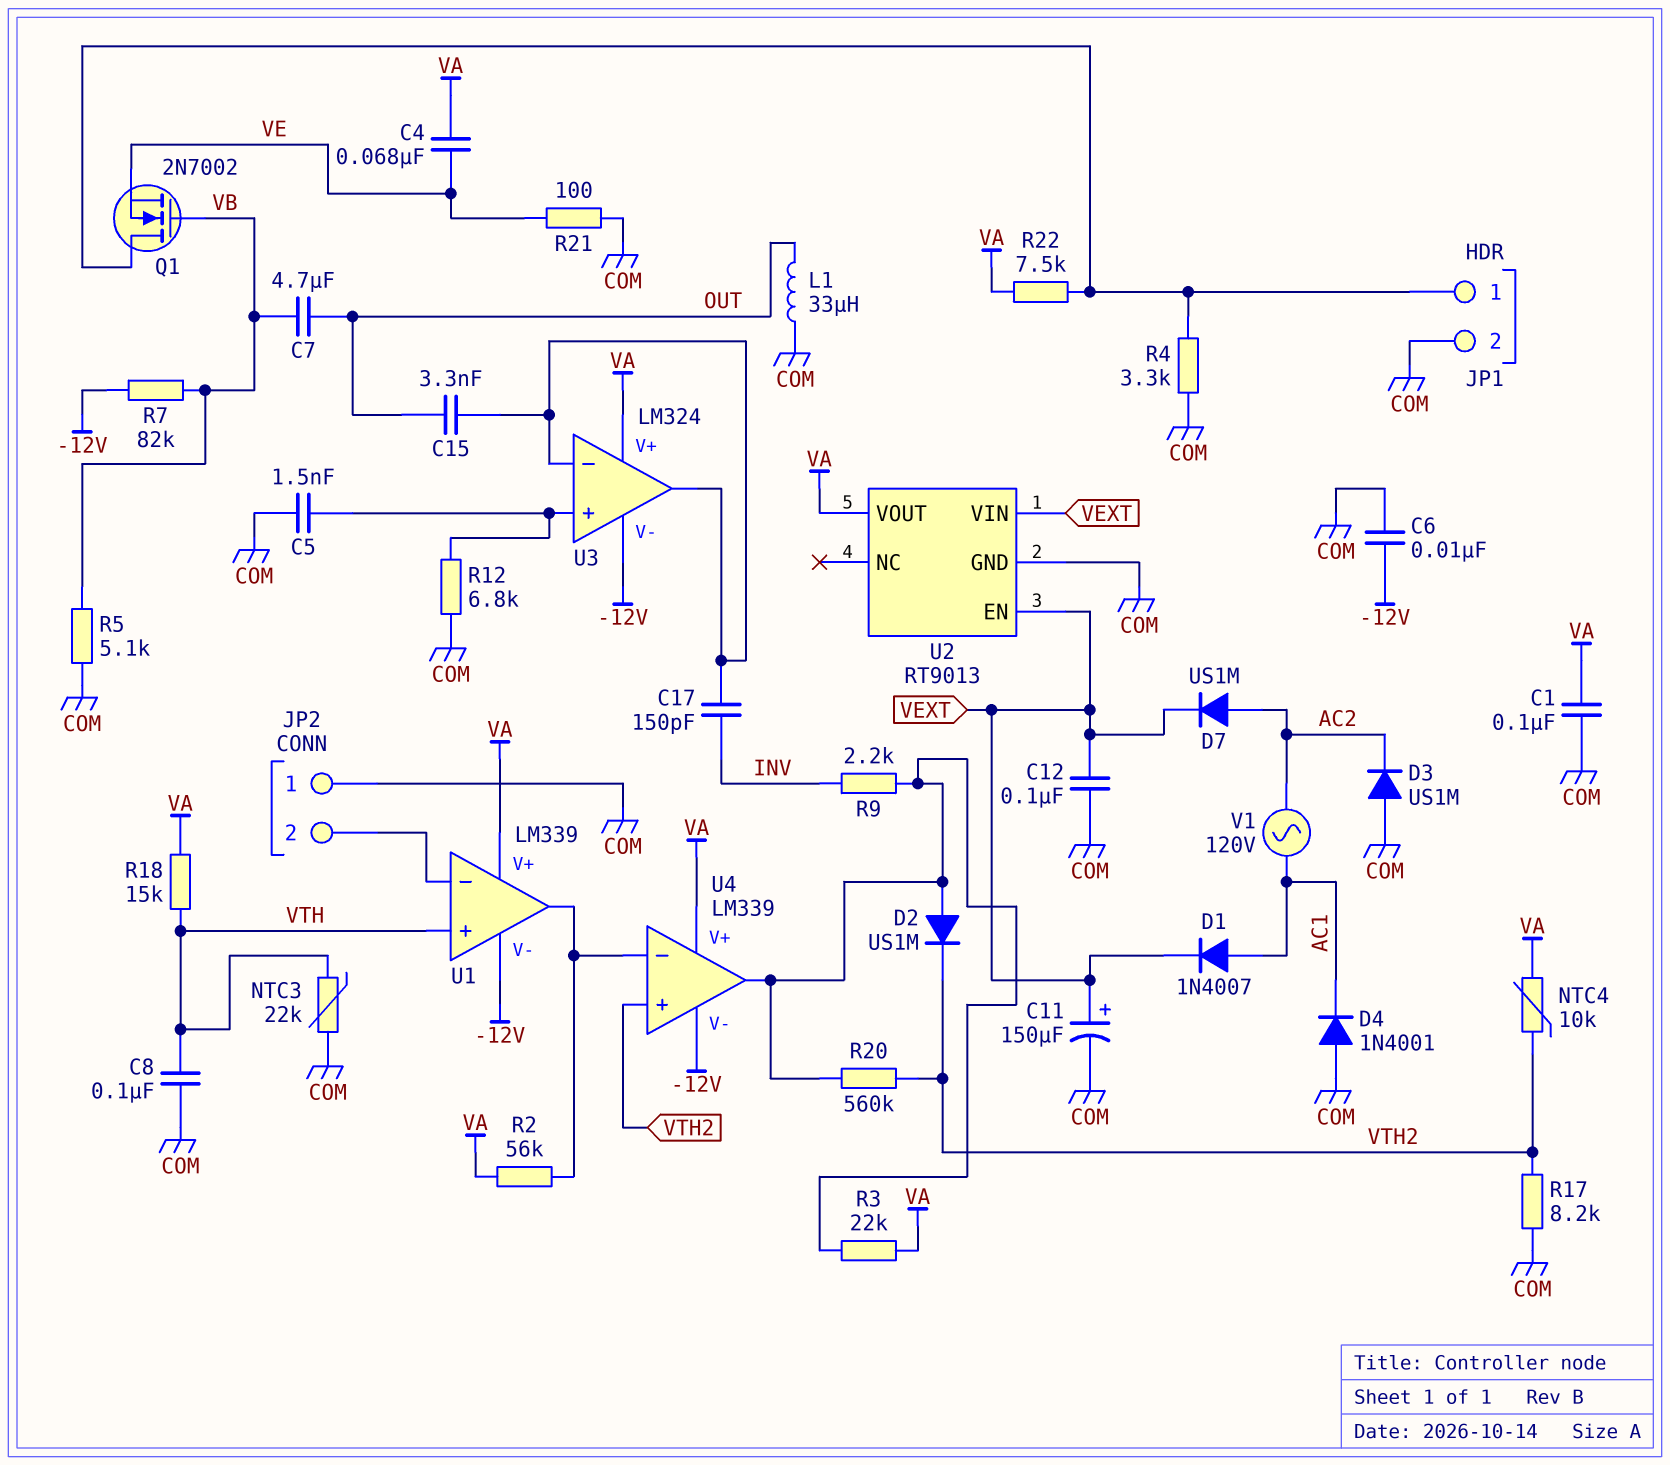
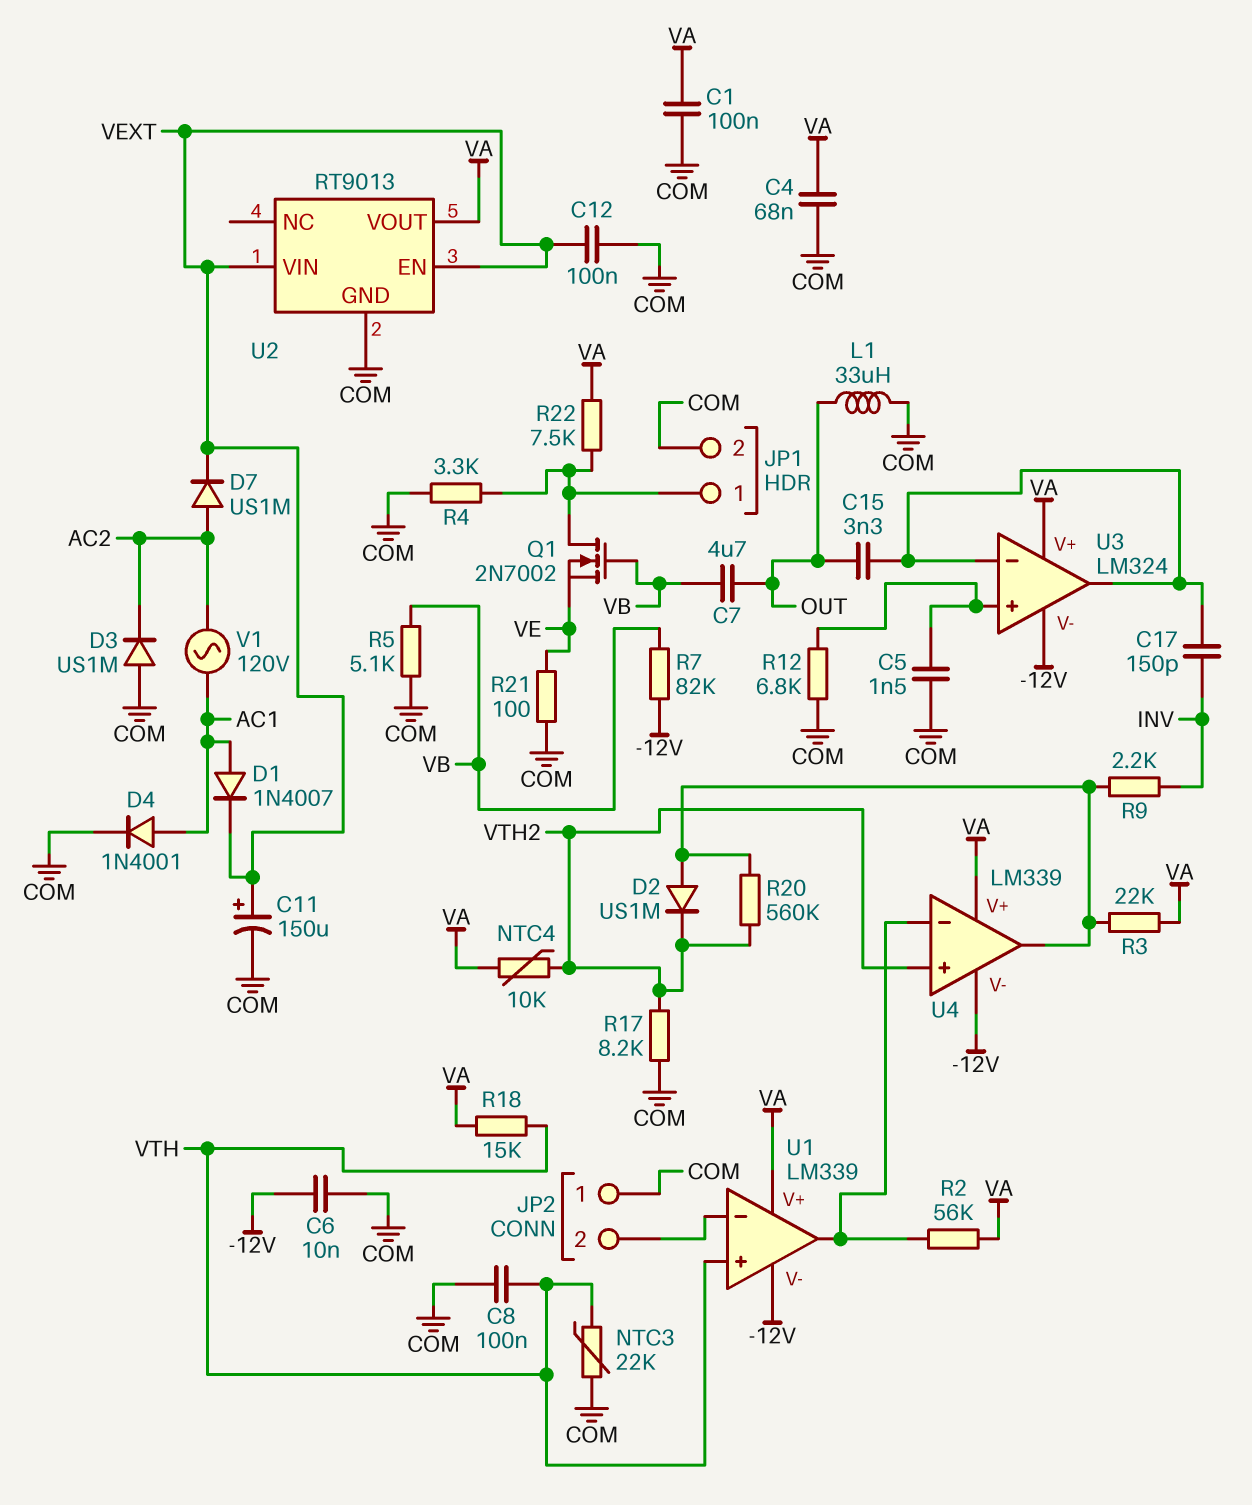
C4: 68nF (VA, VE) -> 68nF (COM, VA)
D4: diode 1N4001 (A COM, K AC1) -> diode 1N4001 (A AC1, K COM)

